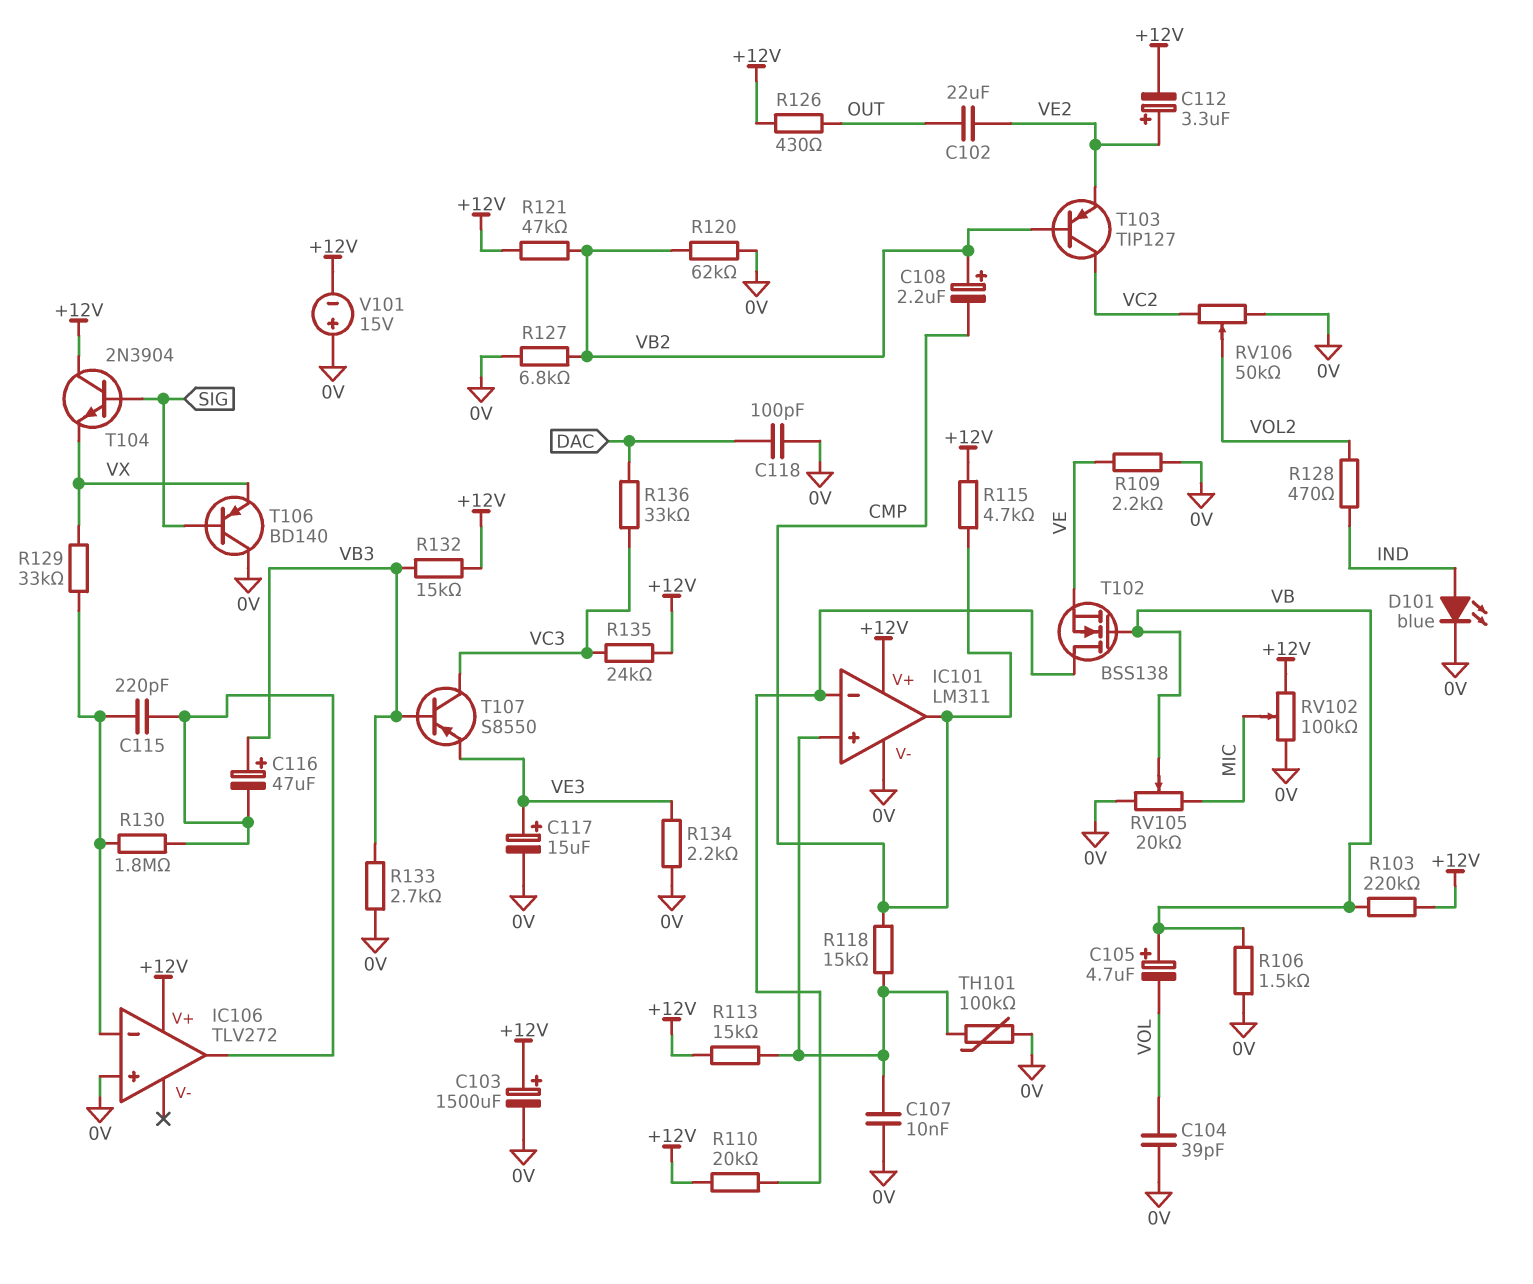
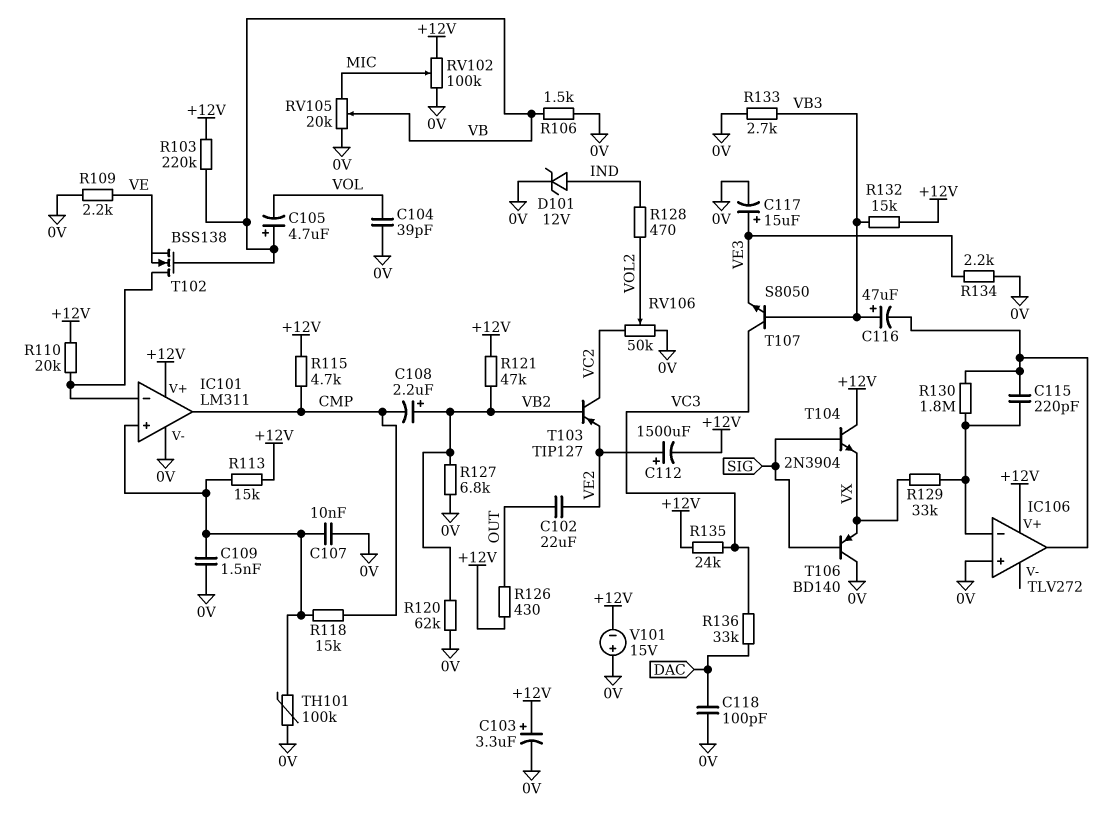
C103: 1500uF (plus +12V, minus 0V) -> 3.3uF (plus +12V, minus 0V)
C109: none -> 1.5nF (0V, IC101/in+)
C112: 3.3uF (plus VE2, minus +12V) -> 1500uF (plus VE2, minus +12V)
D101: LED blue (A IND, K 0V) -> zener 12V (A IND, K 0V)
T107: PNP S8550 (B VB3, C VC3, E VE3) -> NPN S8050 (B VB3, C VC3, E VE3)

